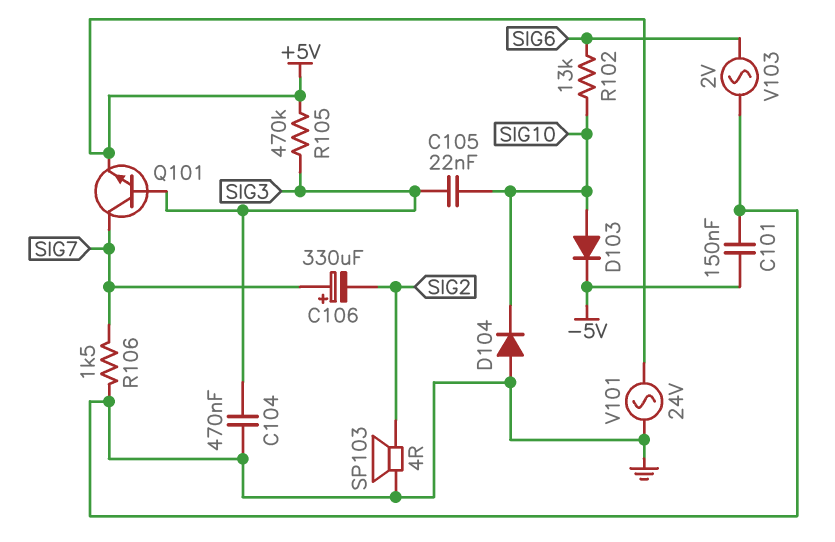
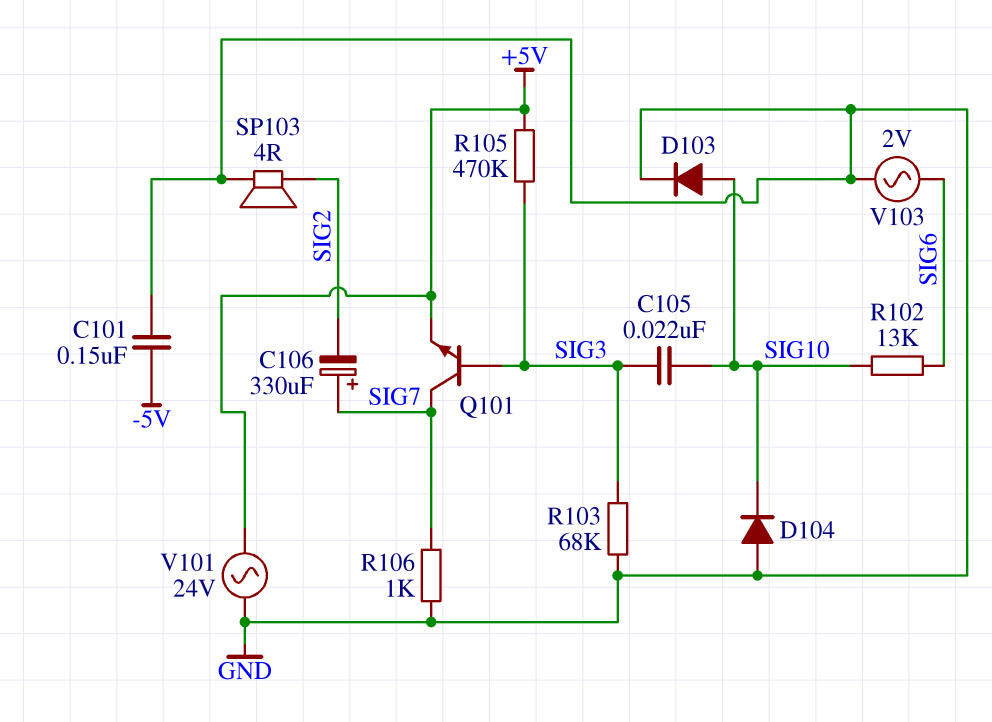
C104: 470nF (GND, SIG3) -> none
D103: diode (A SIG10, K -5V) -> diode (A SIG10, K GND)
R103: none -> 68k (GND, SIG3)
R106: 1.5k (GND, SIG7) -> 1k (GND, SIG7)

